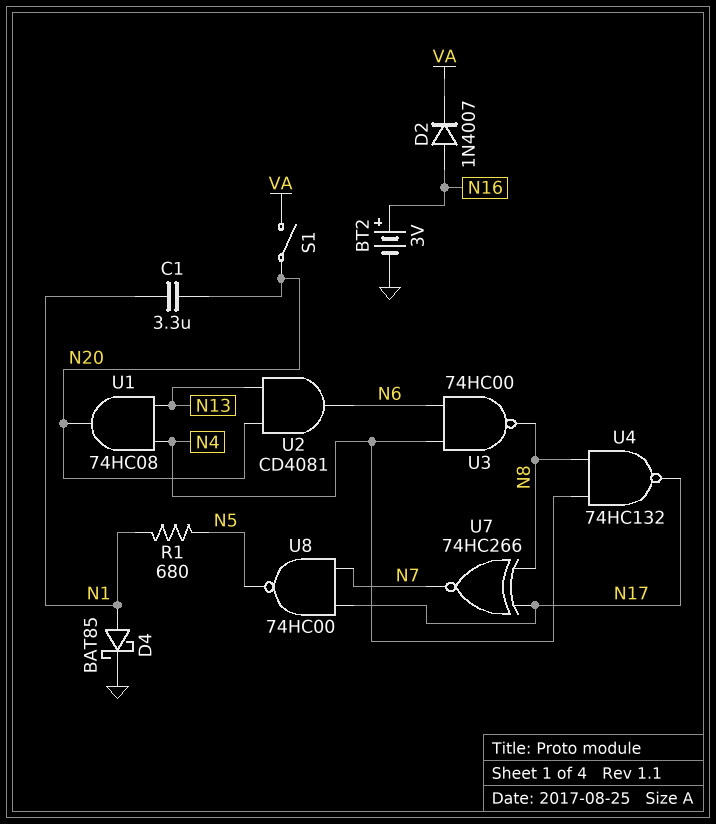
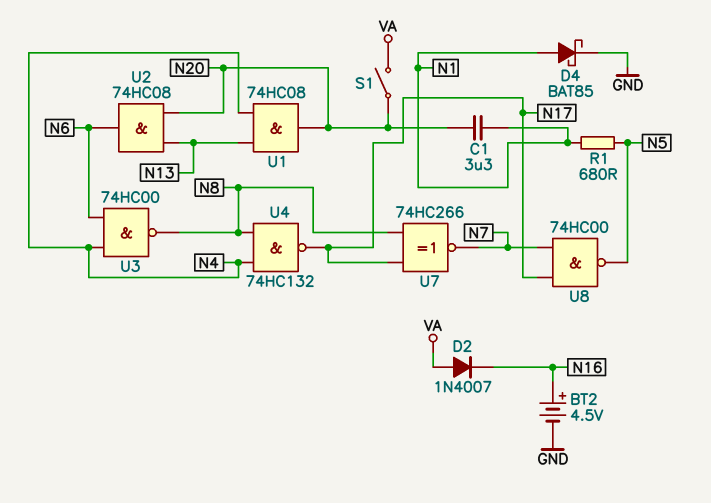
BT2: 3V (plus N16, minus GND) -> 4.5V (plus N16, minus GND)
D2: diode 1N4007 (A N16, K VA) -> diode 1N4007 (A VA, K N16)
U2: AND CD4081 (in N13, in N20, out N6) -> AND 74HC08 (in N13, in N20, out N6)

